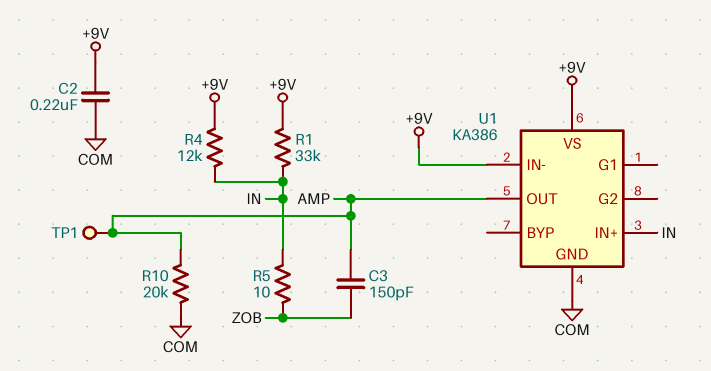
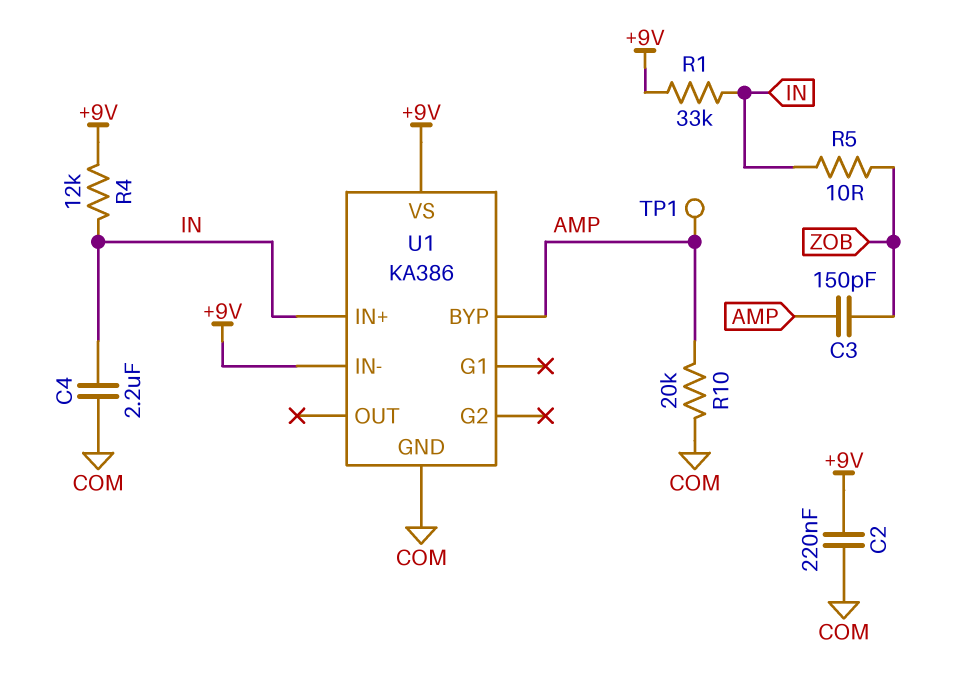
C4: none -> 2.2uF (COM, IN)
U1 pin BYP: none -> AMP
U1 pin OUT: AMP -> none

